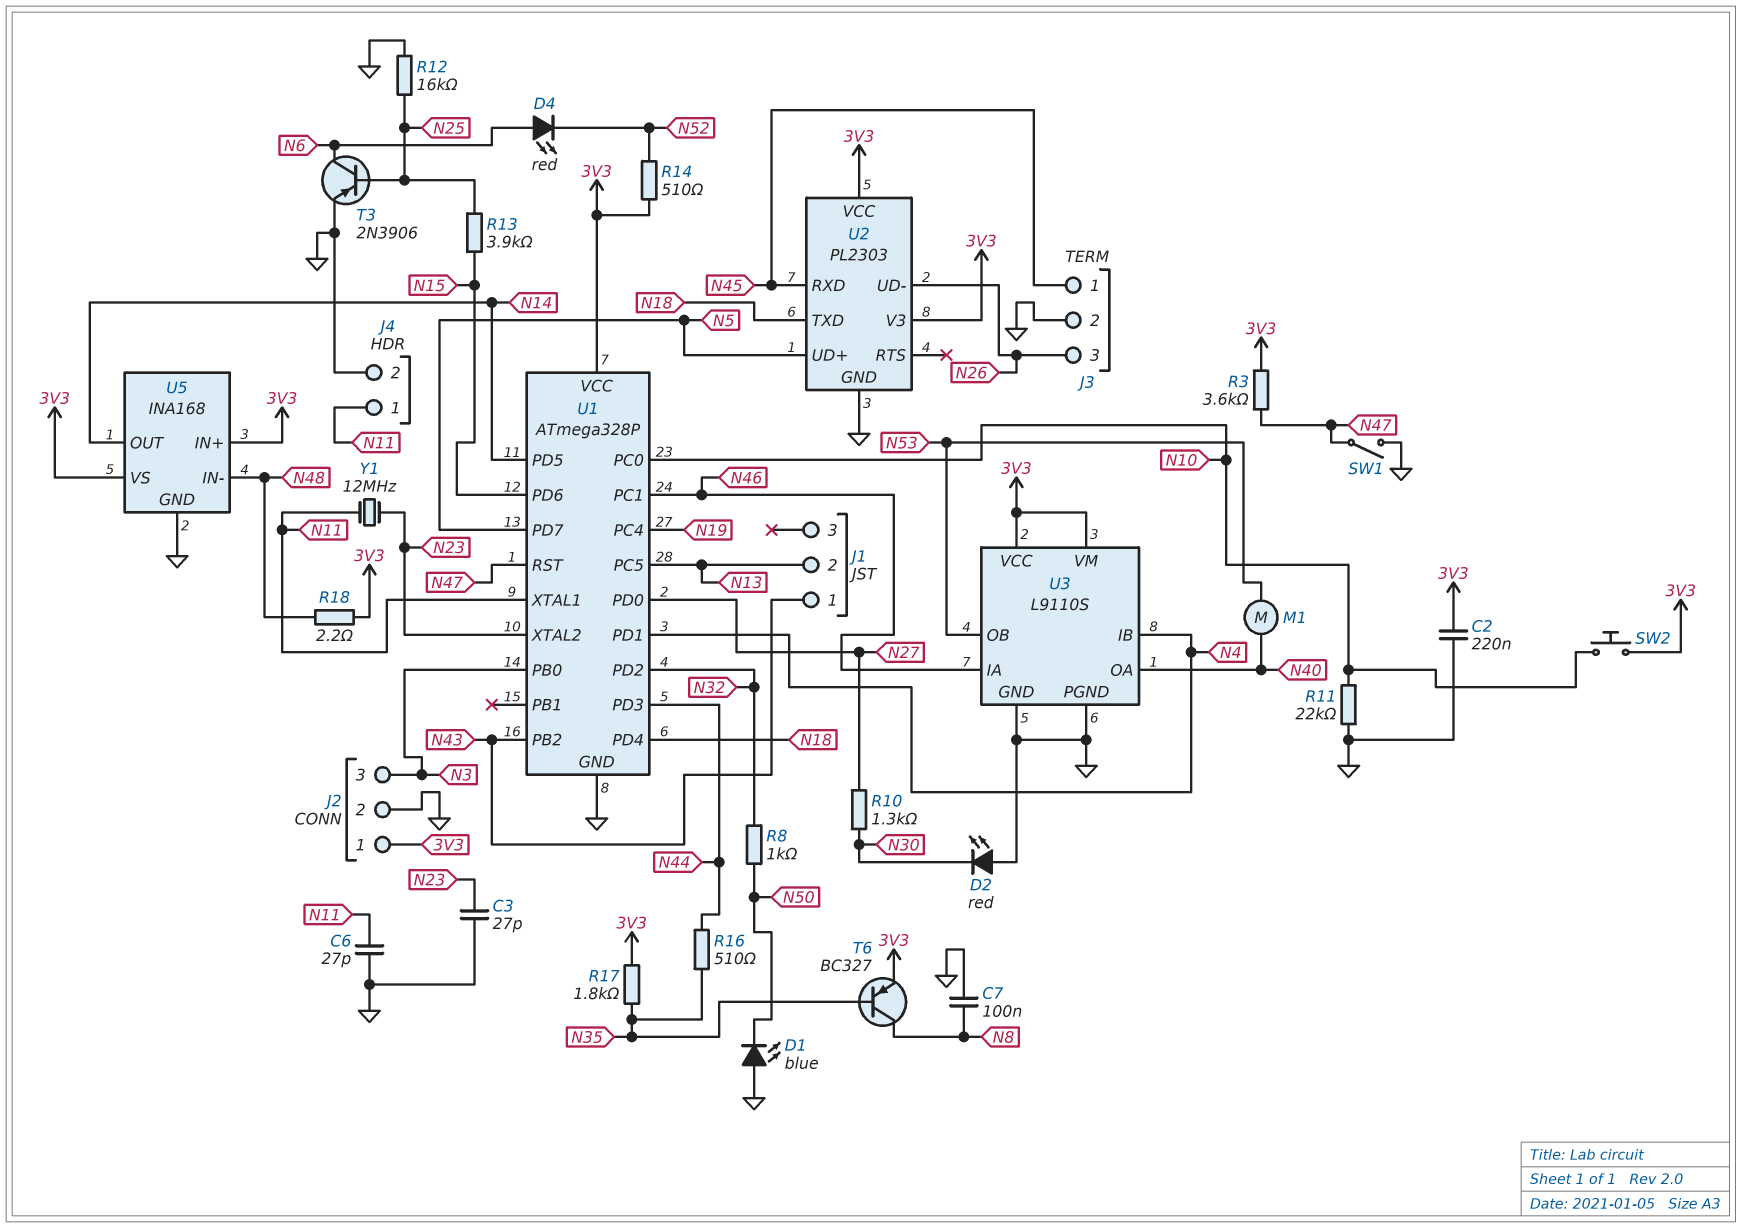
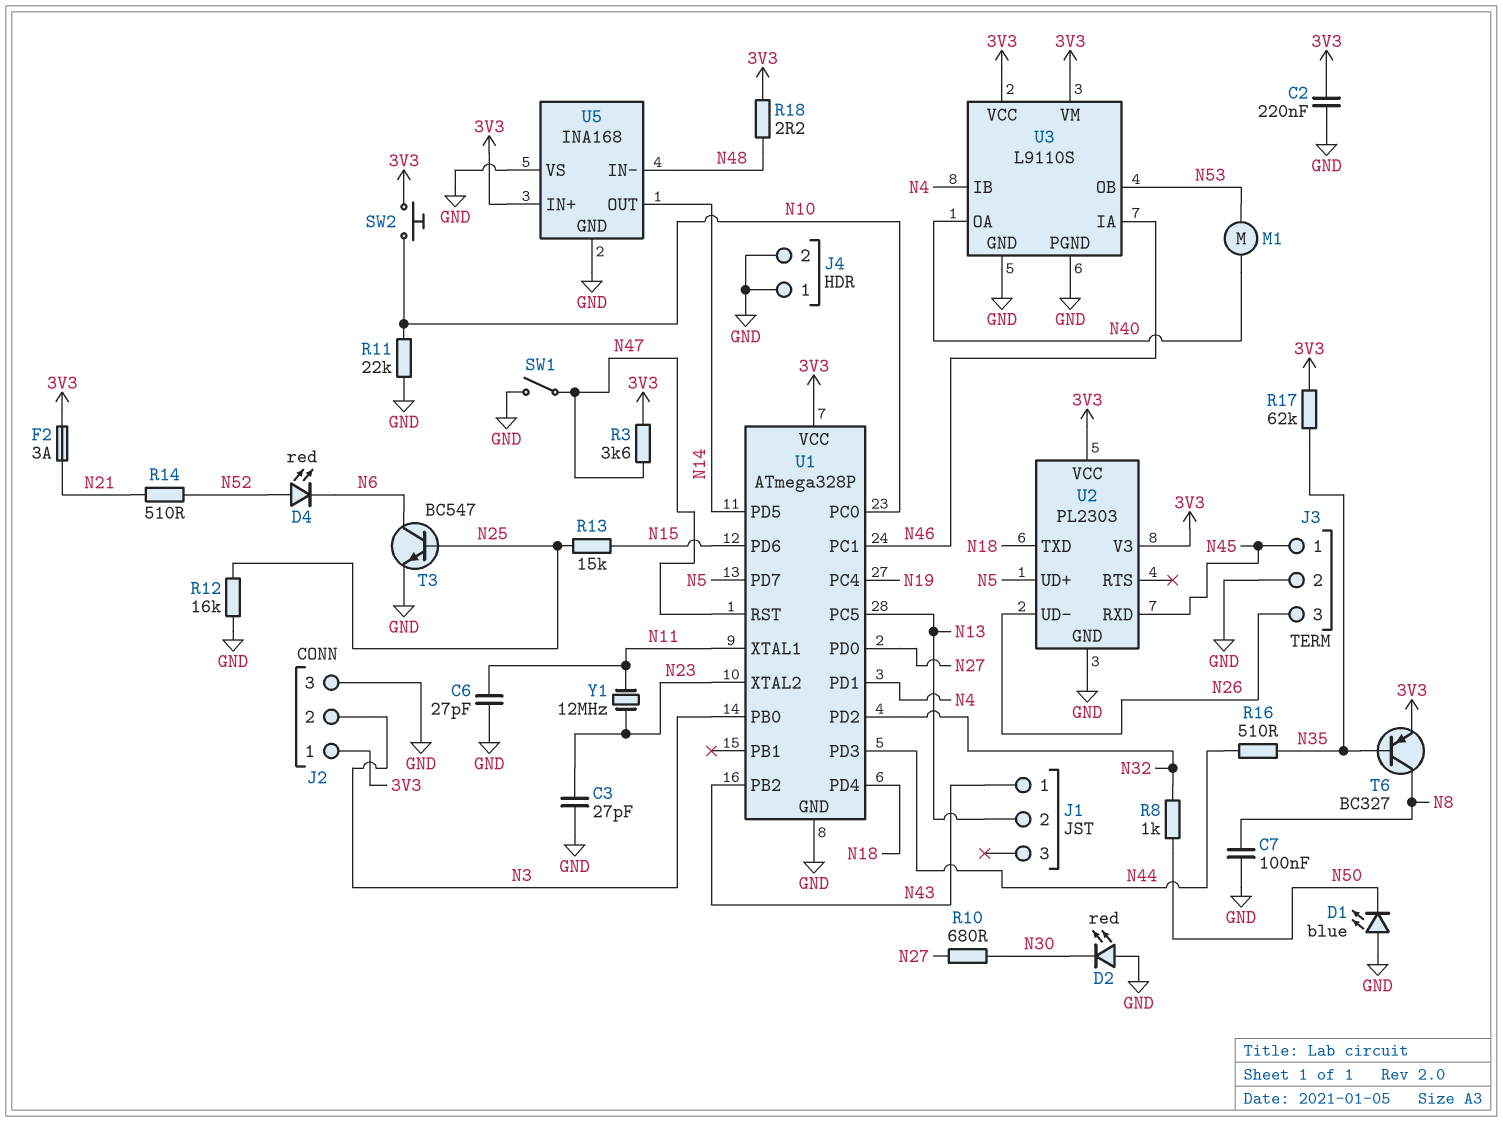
D4: LED red (A N6, K N52) -> LED red (A N52, K N6)
F2: none -> 3A (3V3, N21)
J2 pin 2: GND -> N3
J2 pin 3: N3 -> GND
J4 pin 1: N11 -> GND
R10: 1.3k (N27, N30) -> 680 (N27, N30)
R13: 3.9k (N15, N25) -> 15k (N15, N25)
R14: 510 (3V3, N52) -> 510 (N21, N52)
R17: 1.8k (3V3, N35) -> 62k (3V3, N35)
T3: PNP 2N3906 (B N25, C N6, E GND) -> NPN BC547 (B N25, C N6, E GND)
U5 pin VS: 3V3 -> GND

